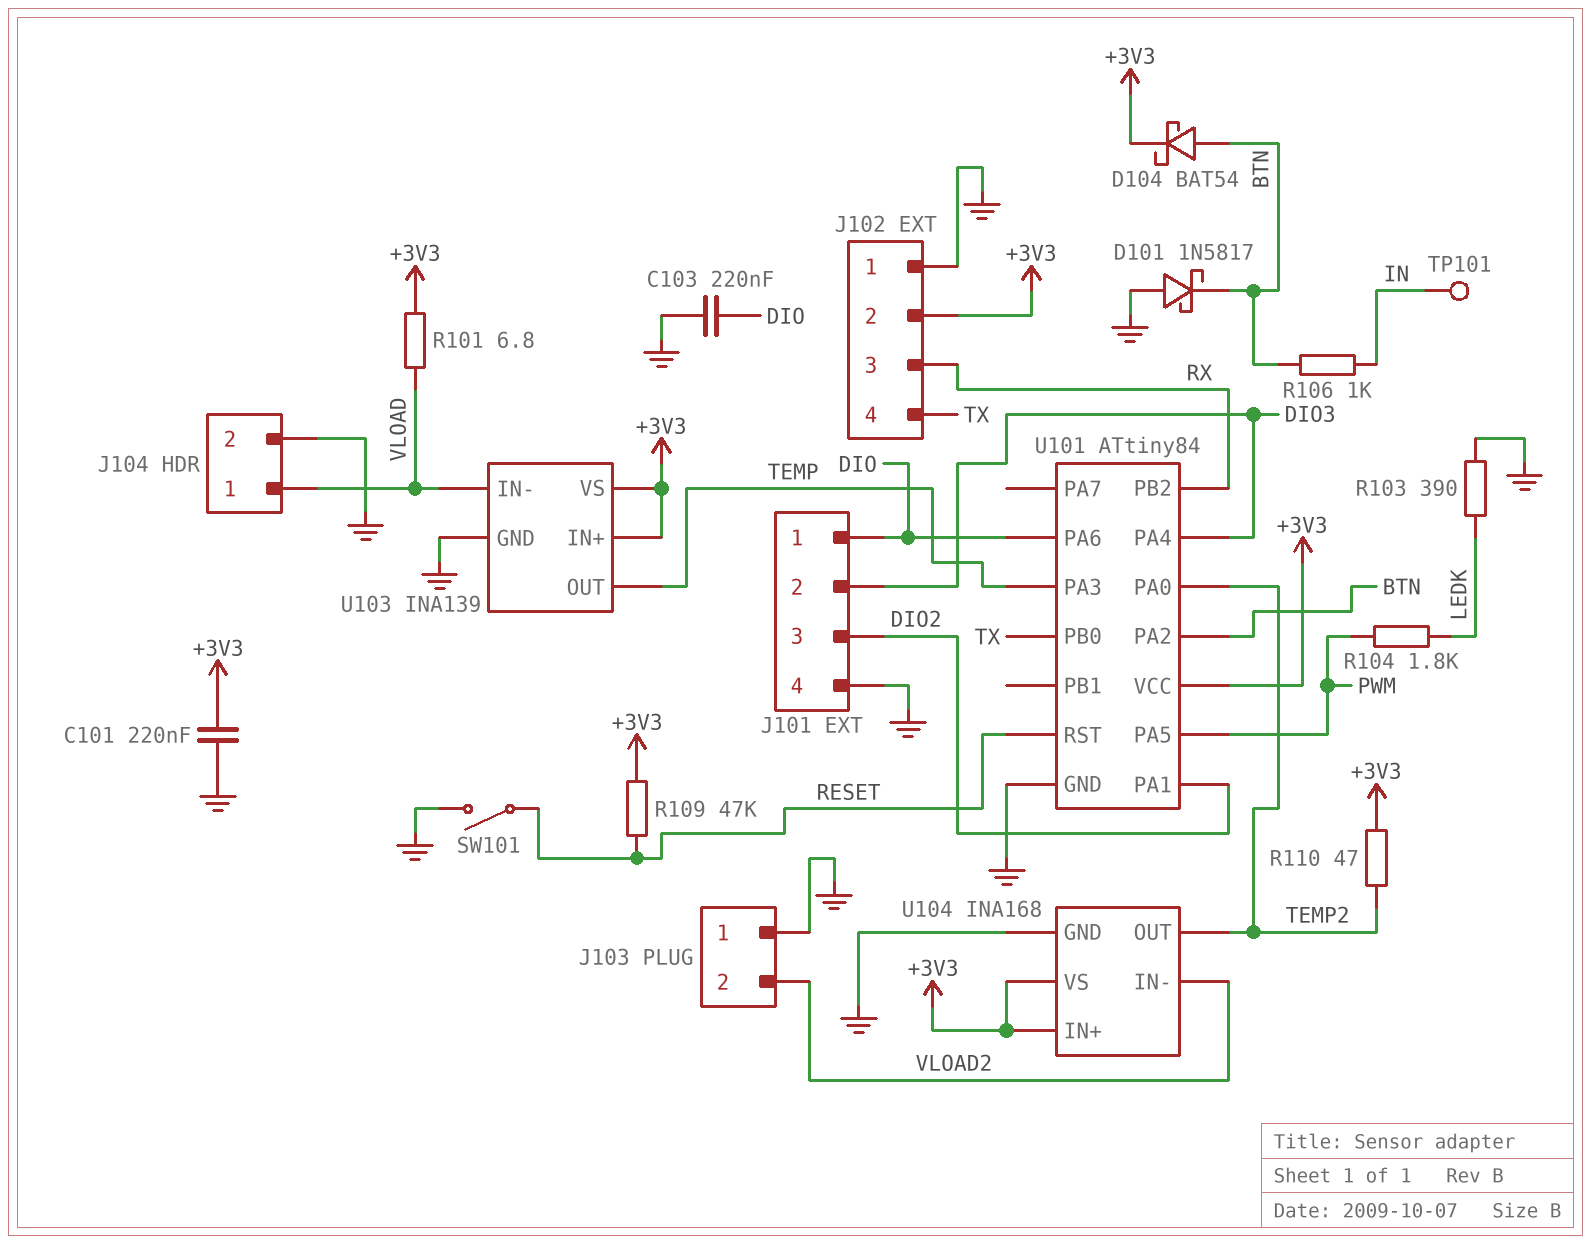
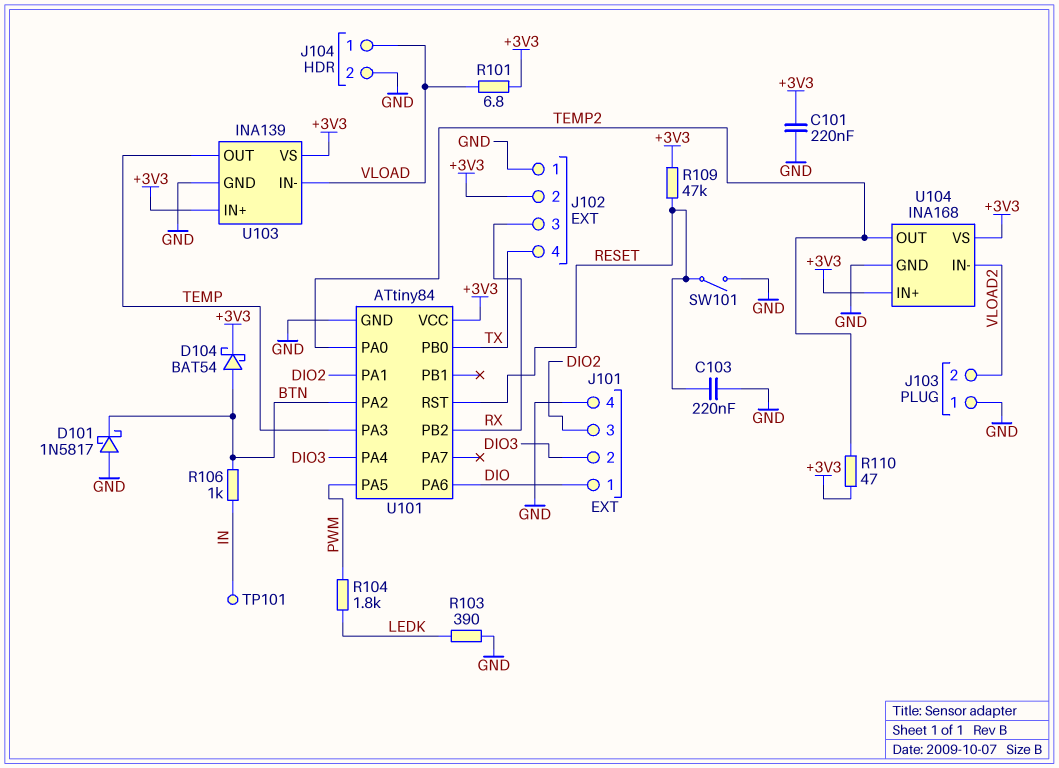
C103: 220nF (DIO, GND) -> 220nF (GND, RESET)

